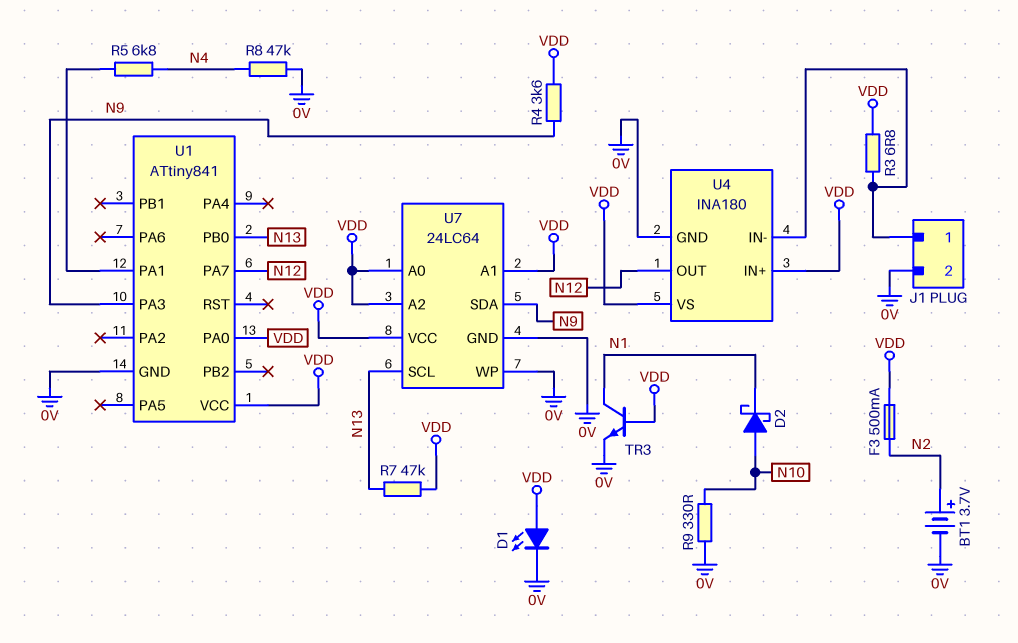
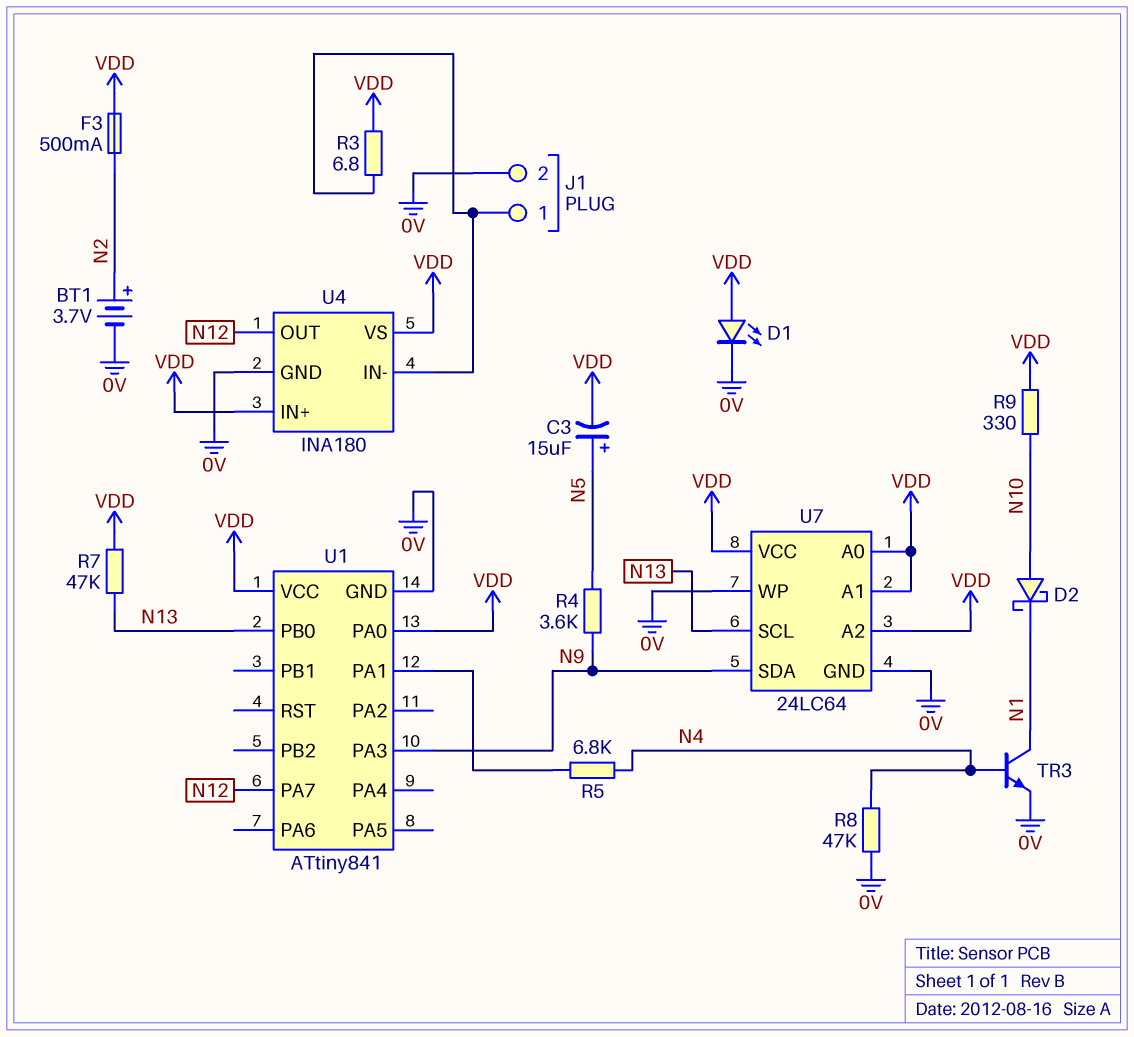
C3: none -> 15uF (plus N5, minus VDD)
R4: 3.6k (N9, VDD) -> 3.6k (N5, N9)
R9: 330 (0V, N10) -> 330 (N10, VDD)
TR3: NPN (B VDD, C N1, E 0V) -> NPN (B N4, C N1, E 0V)

